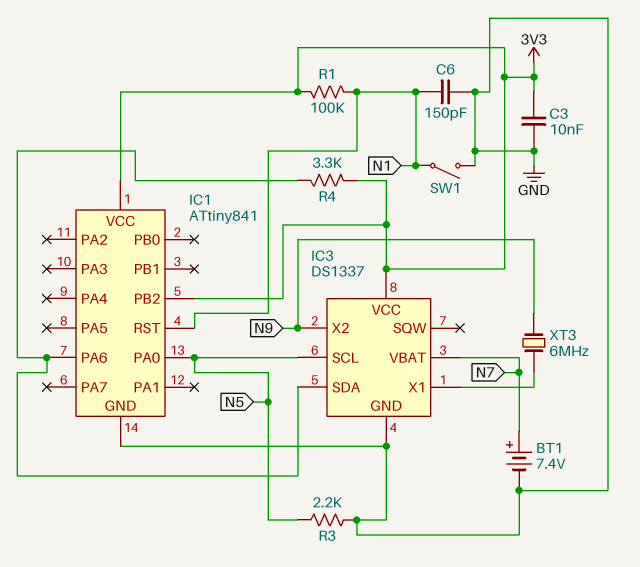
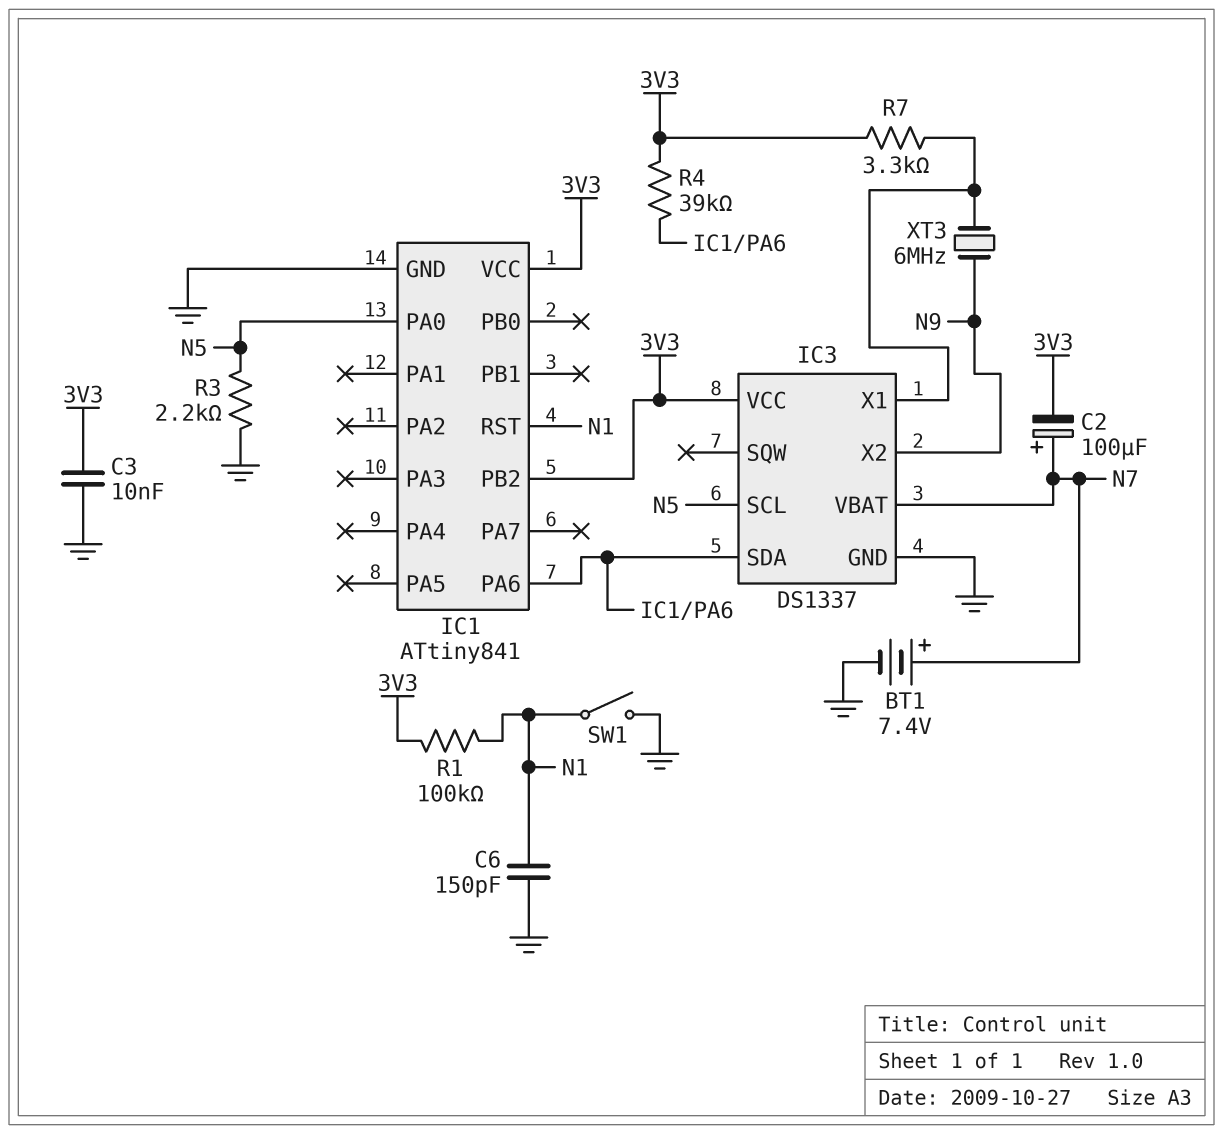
C2: none -> 100uF (plus N7, minus 3V3)
R4: 3.3k (3V3, IC1/PA6) -> 39k (3V3, IC1/PA6)
R7: none -> 3.3k (3V3, IC3/X1)

